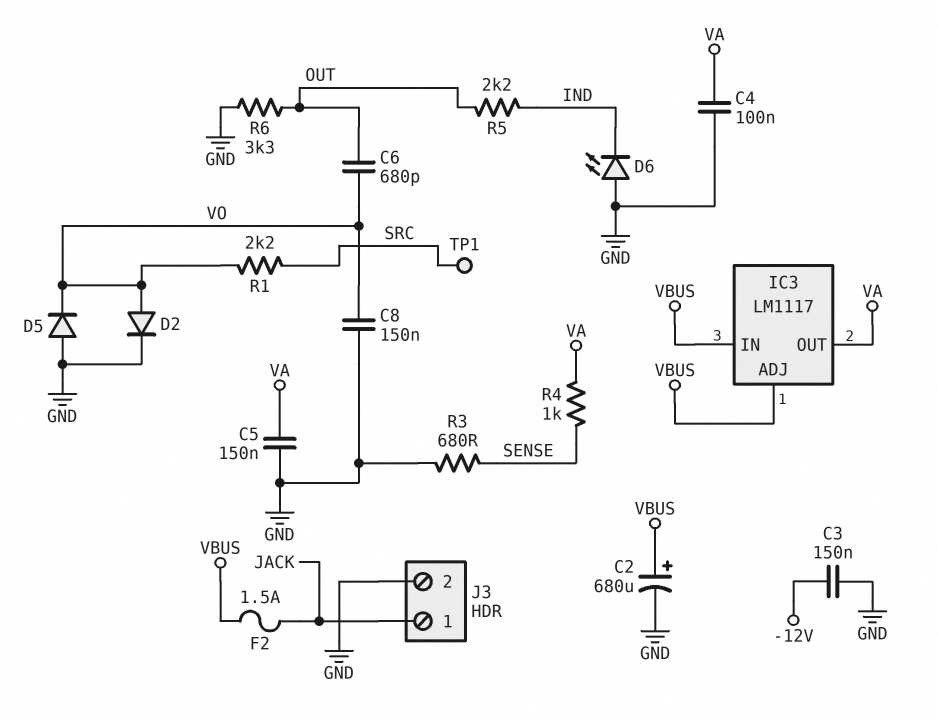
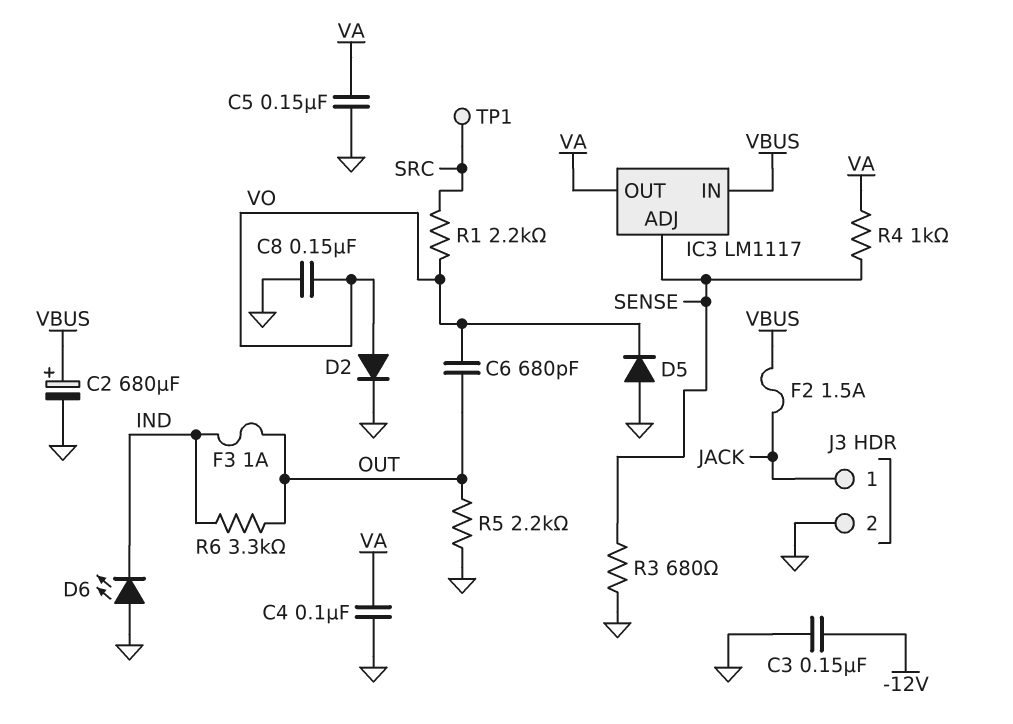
F3: none -> 1A (IND, OUT)
IC3 pin ADJ: VBUS -> SENSE
R5: 2.2k (IND, OUT) -> 2.2k (GND, OUT)
R6: 3.3k (GND, OUT) -> 3.3k (IND, OUT)

